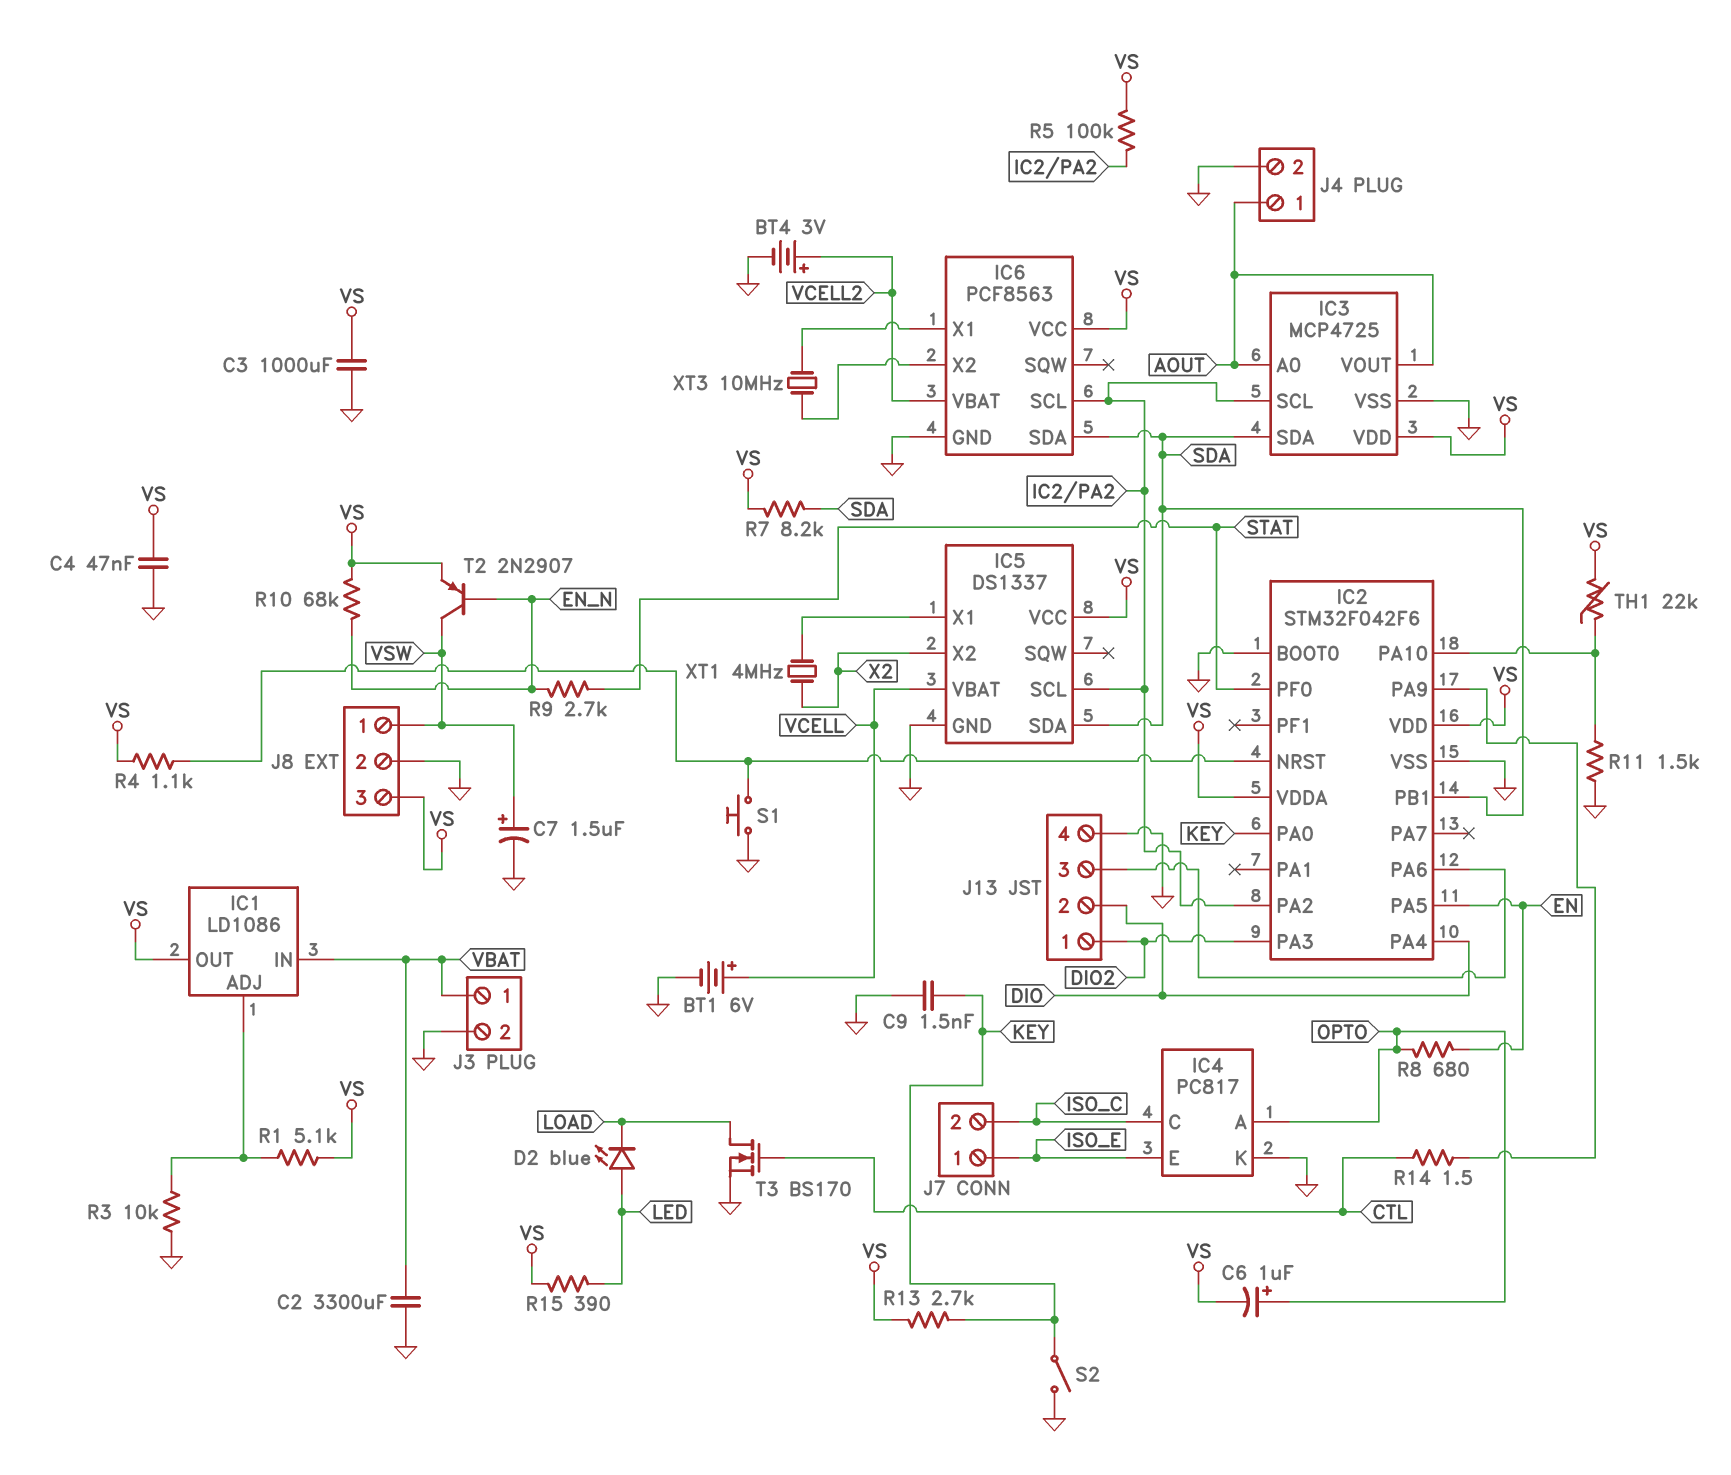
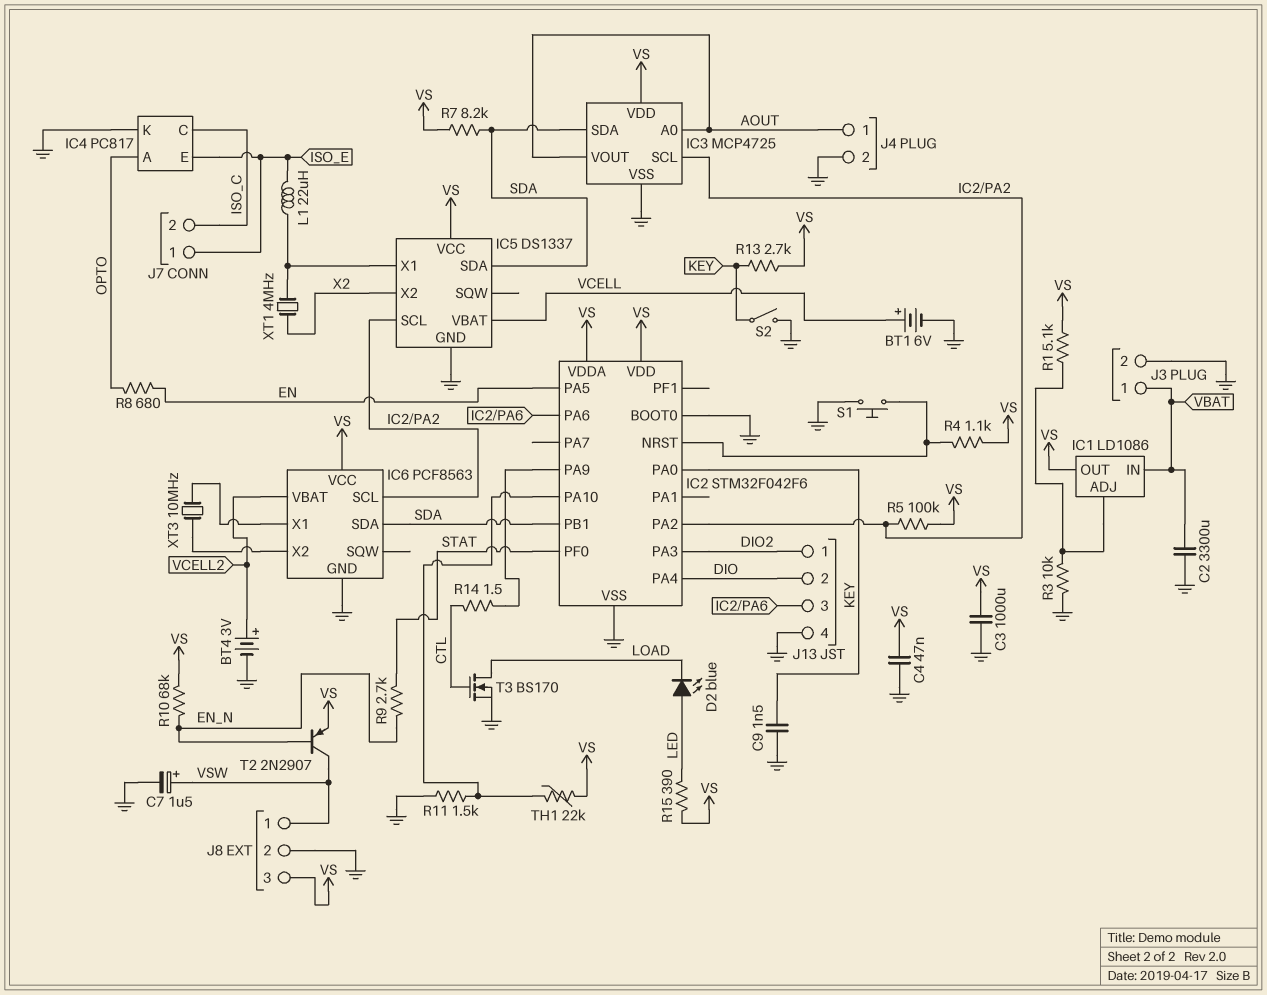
C6: 1uF (plus OPTO, minus VS) -> none
L1: none -> 22uH (IC5/X1, ISO_E)

